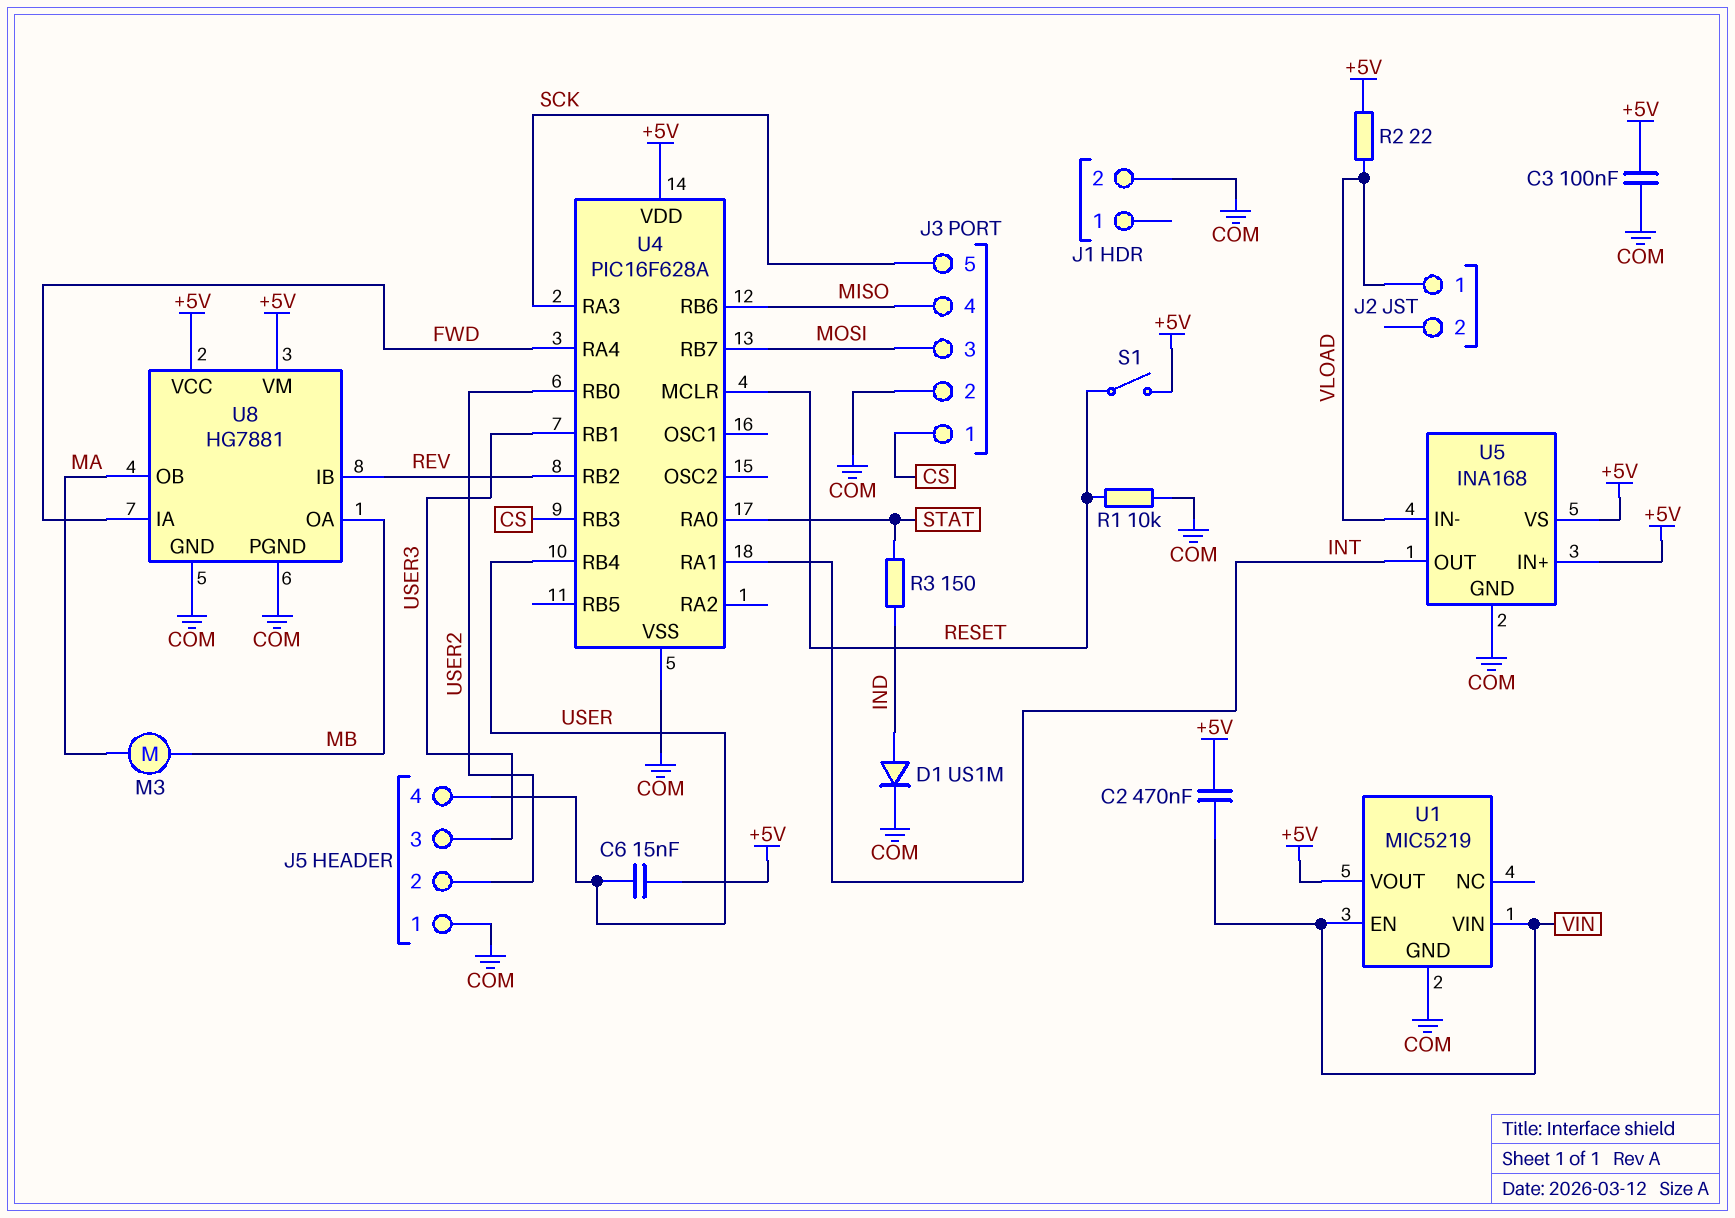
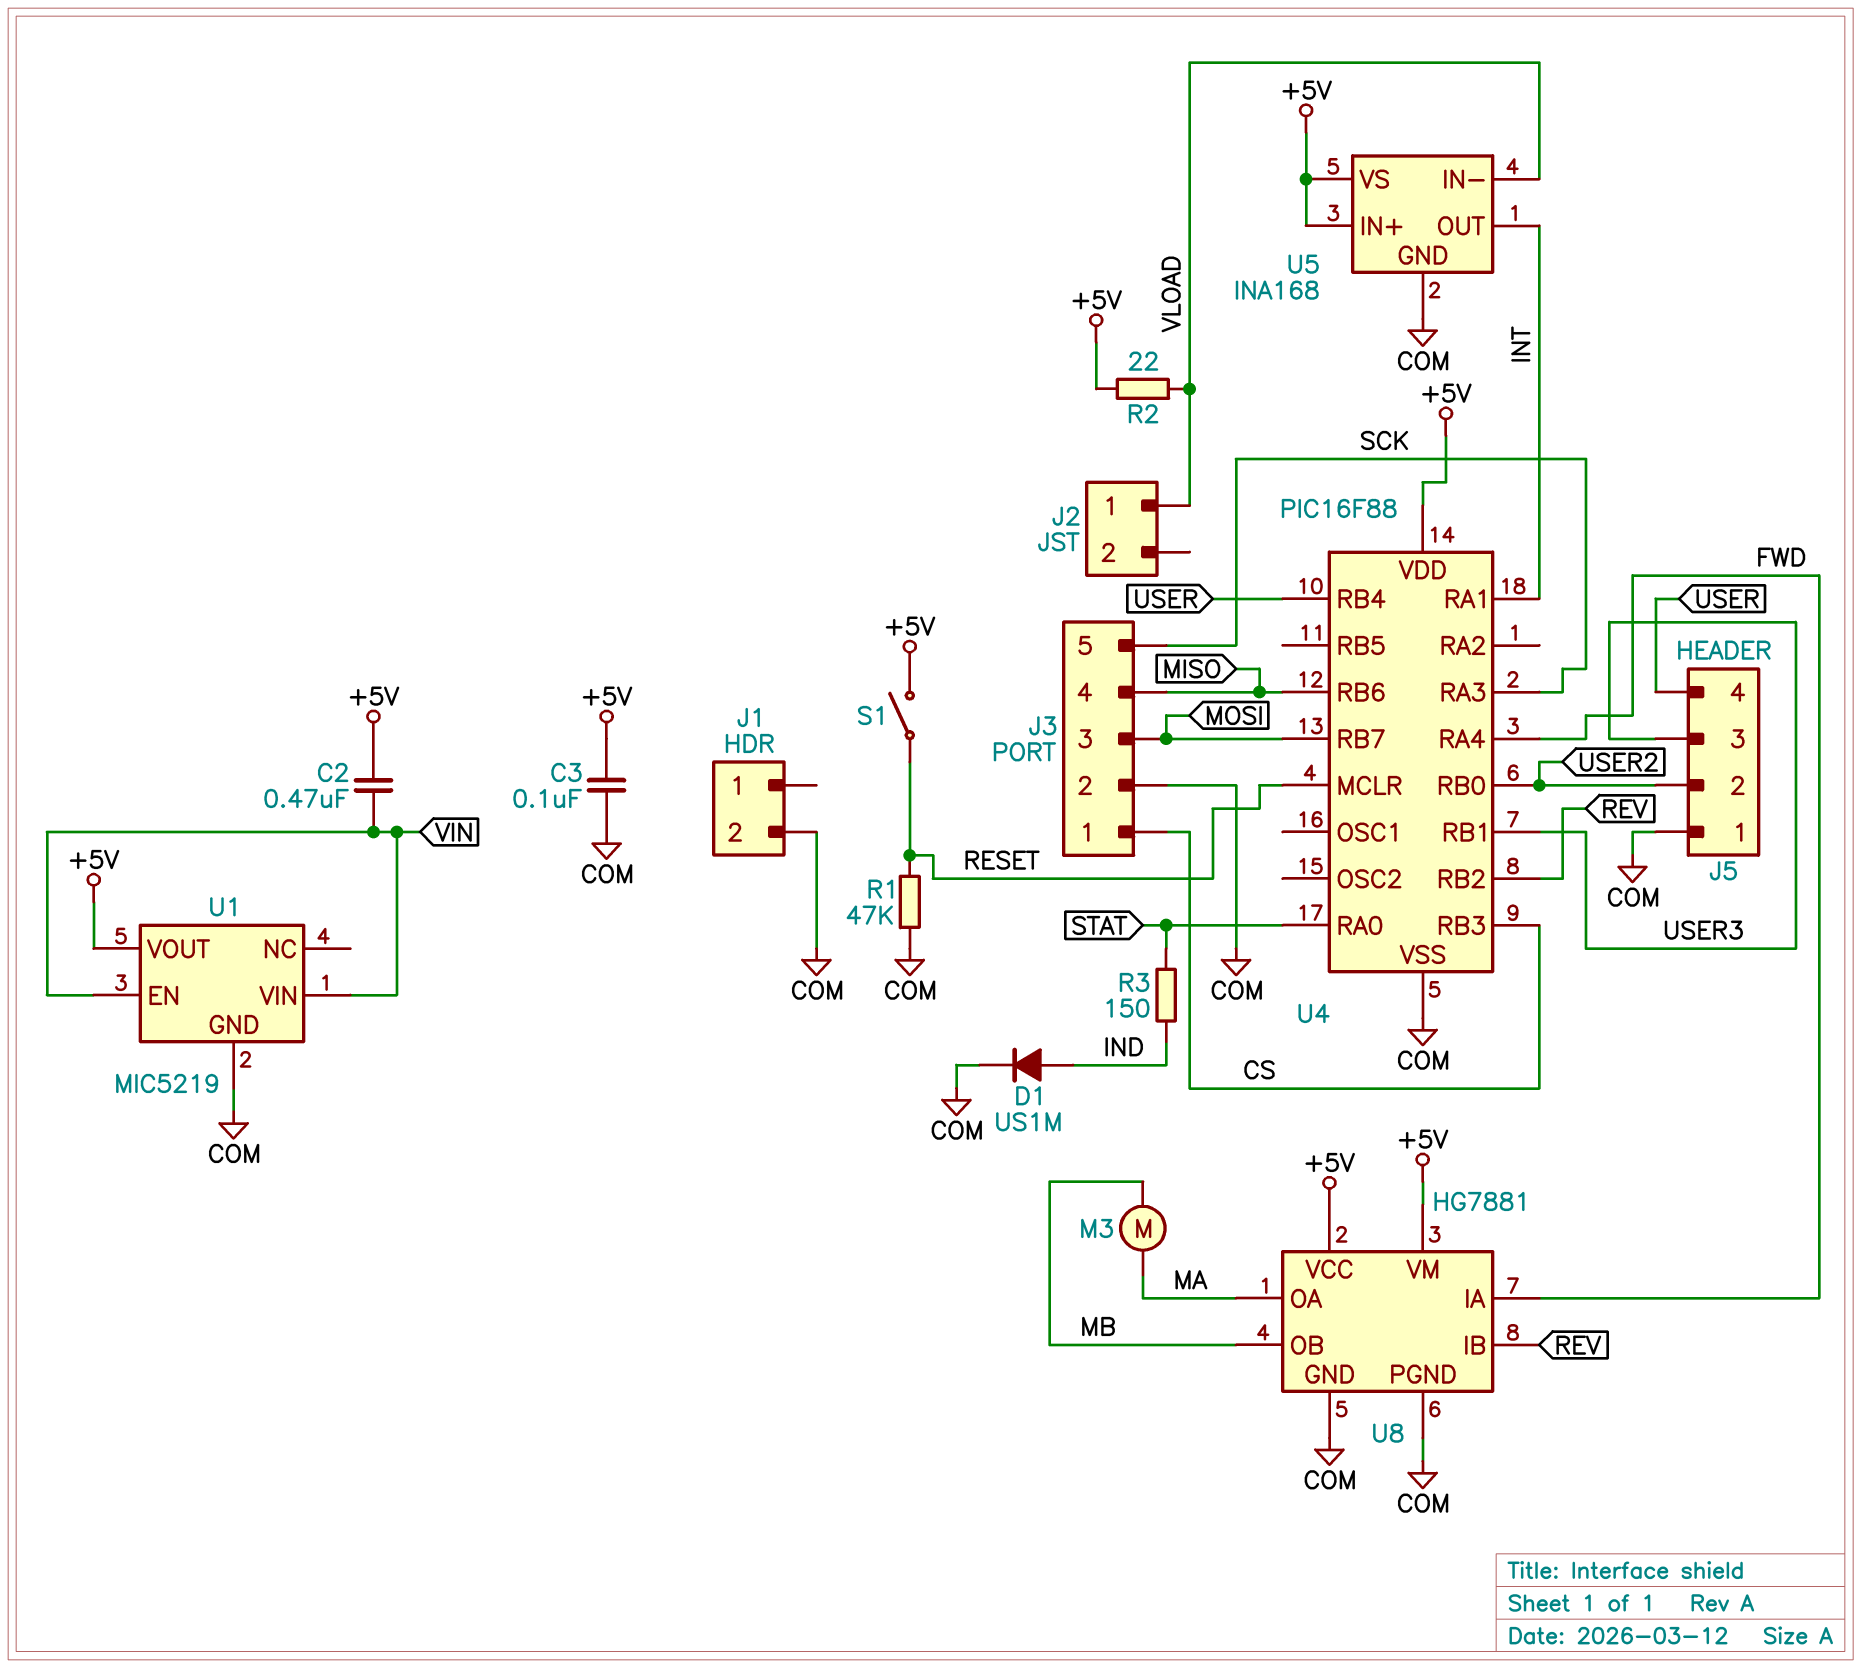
C6: 15nF (+5V, USER) -> none
R1: 10k (COM, RESET) -> 47k (COM, RESET)
U4: PIC16F628A -> PIC16F88
U8 pin OA: MB -> MA
U8 pin OB: MA -> MB

